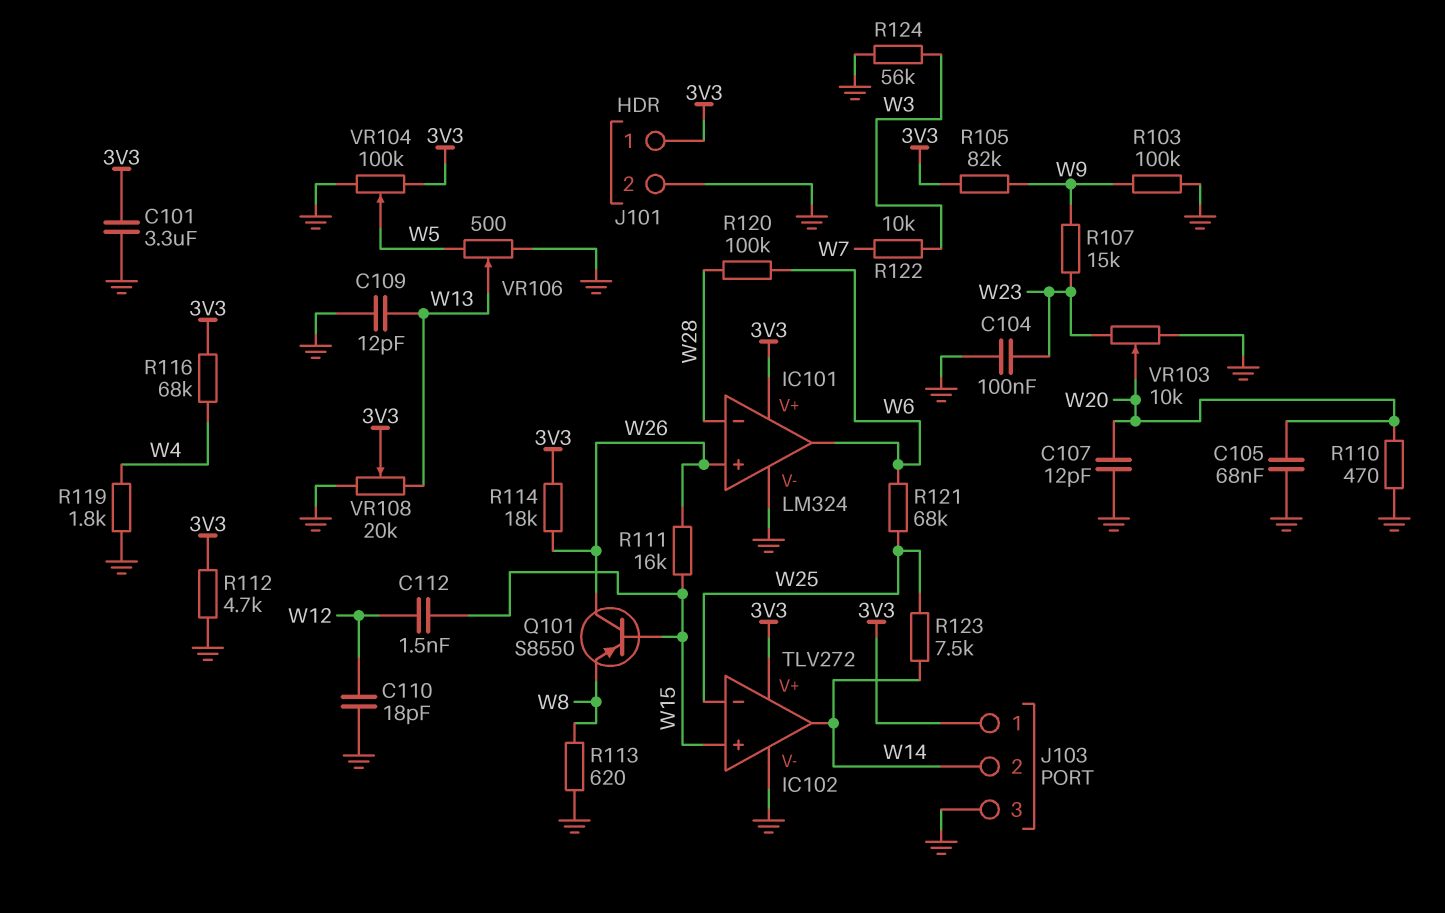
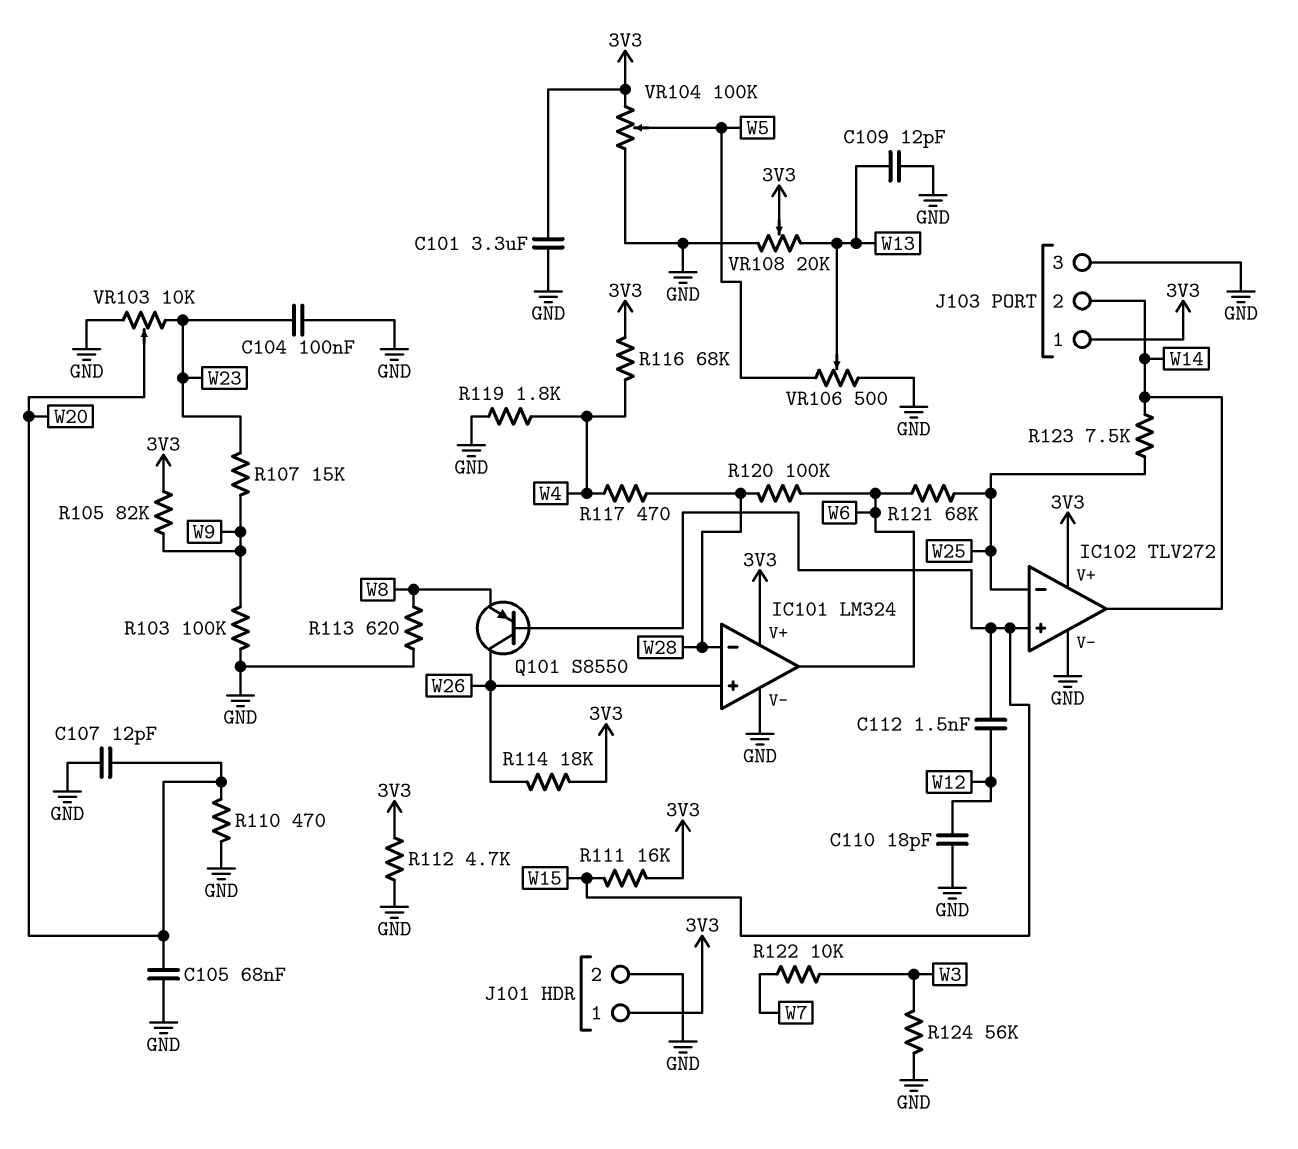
R111: 16k (W15, W26) -> 16k (3V3, W15)
R117: none -> 470 (W4, W28)

